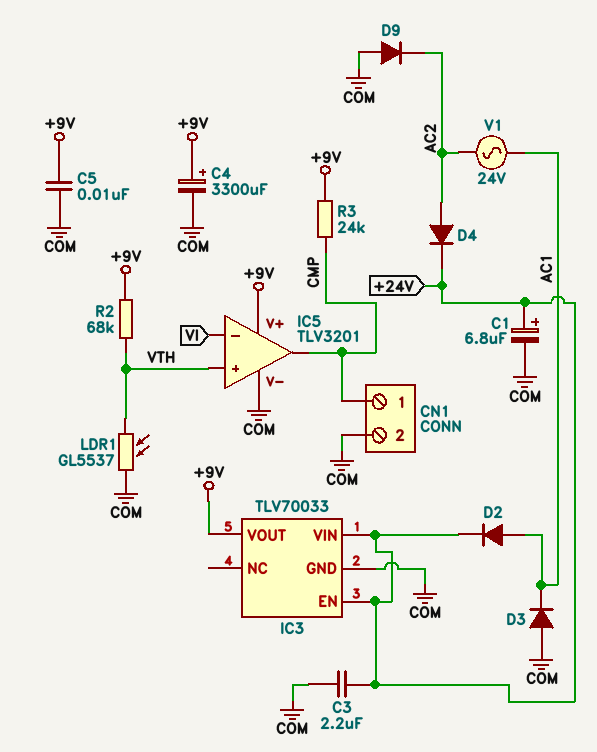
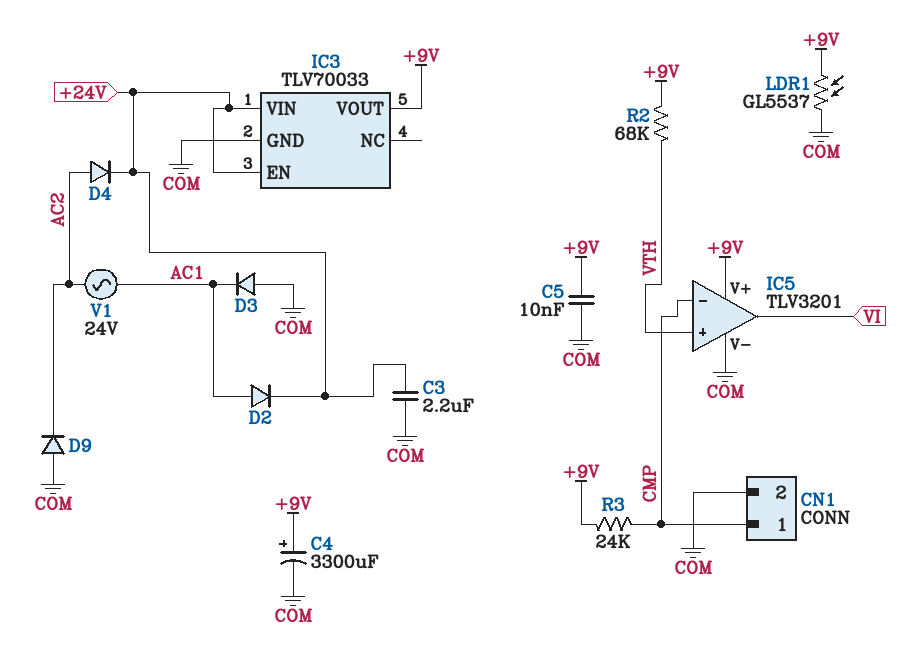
C1: 6.8uF (plus +24V, minus COM) -> none
IC5 pin in-: VI -> CMP
IC5 pin out: CMP -> VI
LDR1: GL5537 (COM, VTH) -> GL5537 (+9V, COM)

